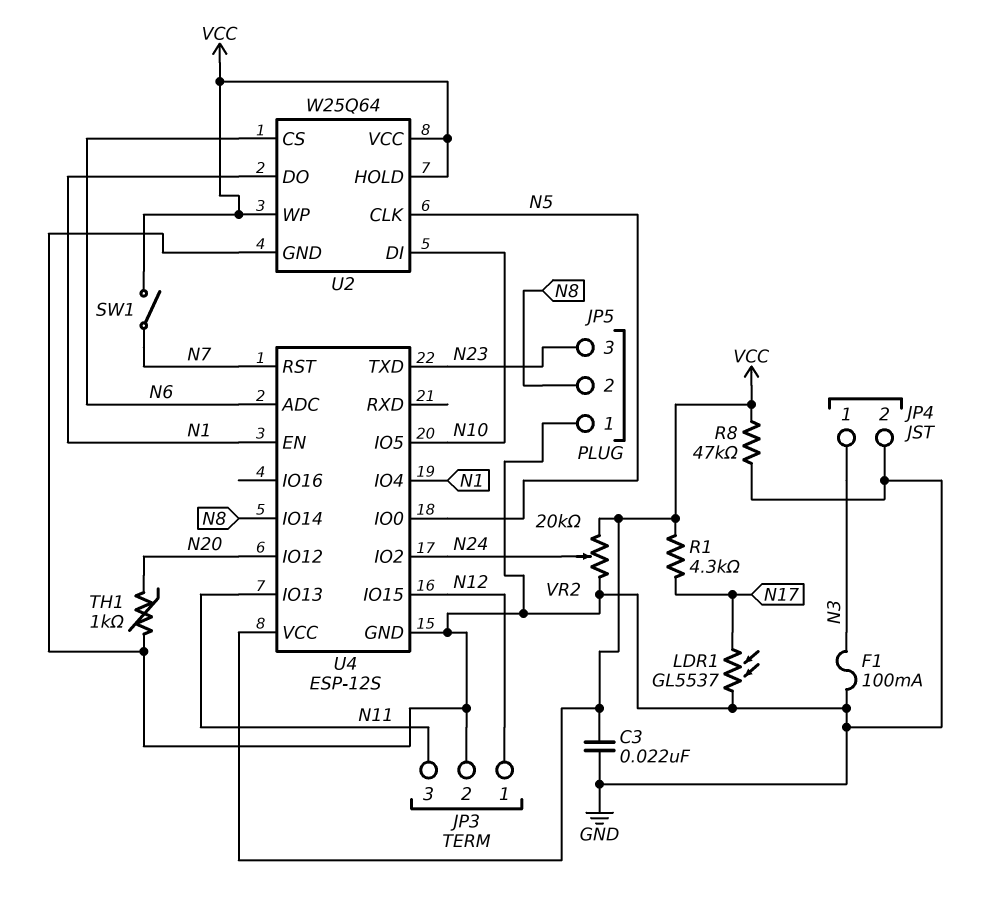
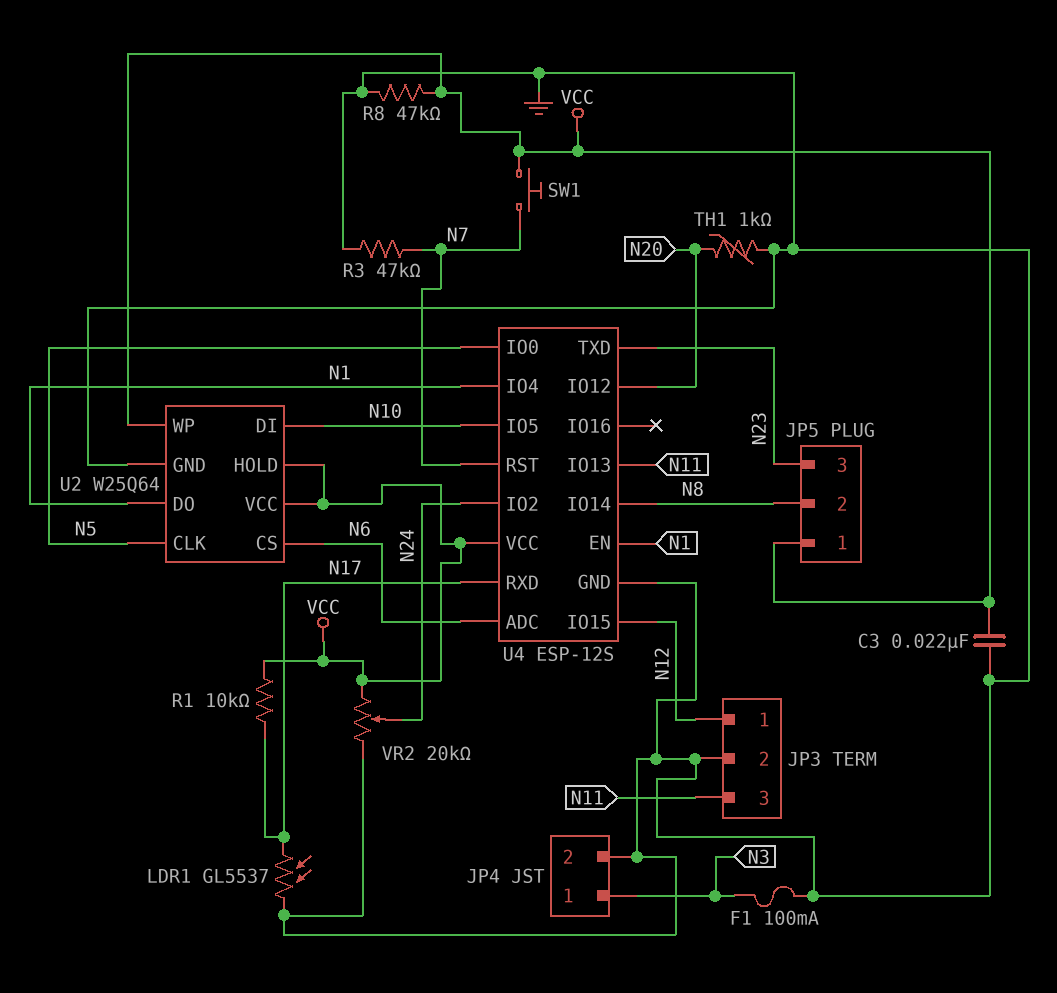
JP5 pin 1: GND -> VCC
R1: 4.3k (N17, VCC) -> 10k (N17, VCC)
R3: none -> 47k (GND, N7)
SW1: switch (N7, VCC) -> button (N7, VCC)
U4 pin RXD: none -> N17

